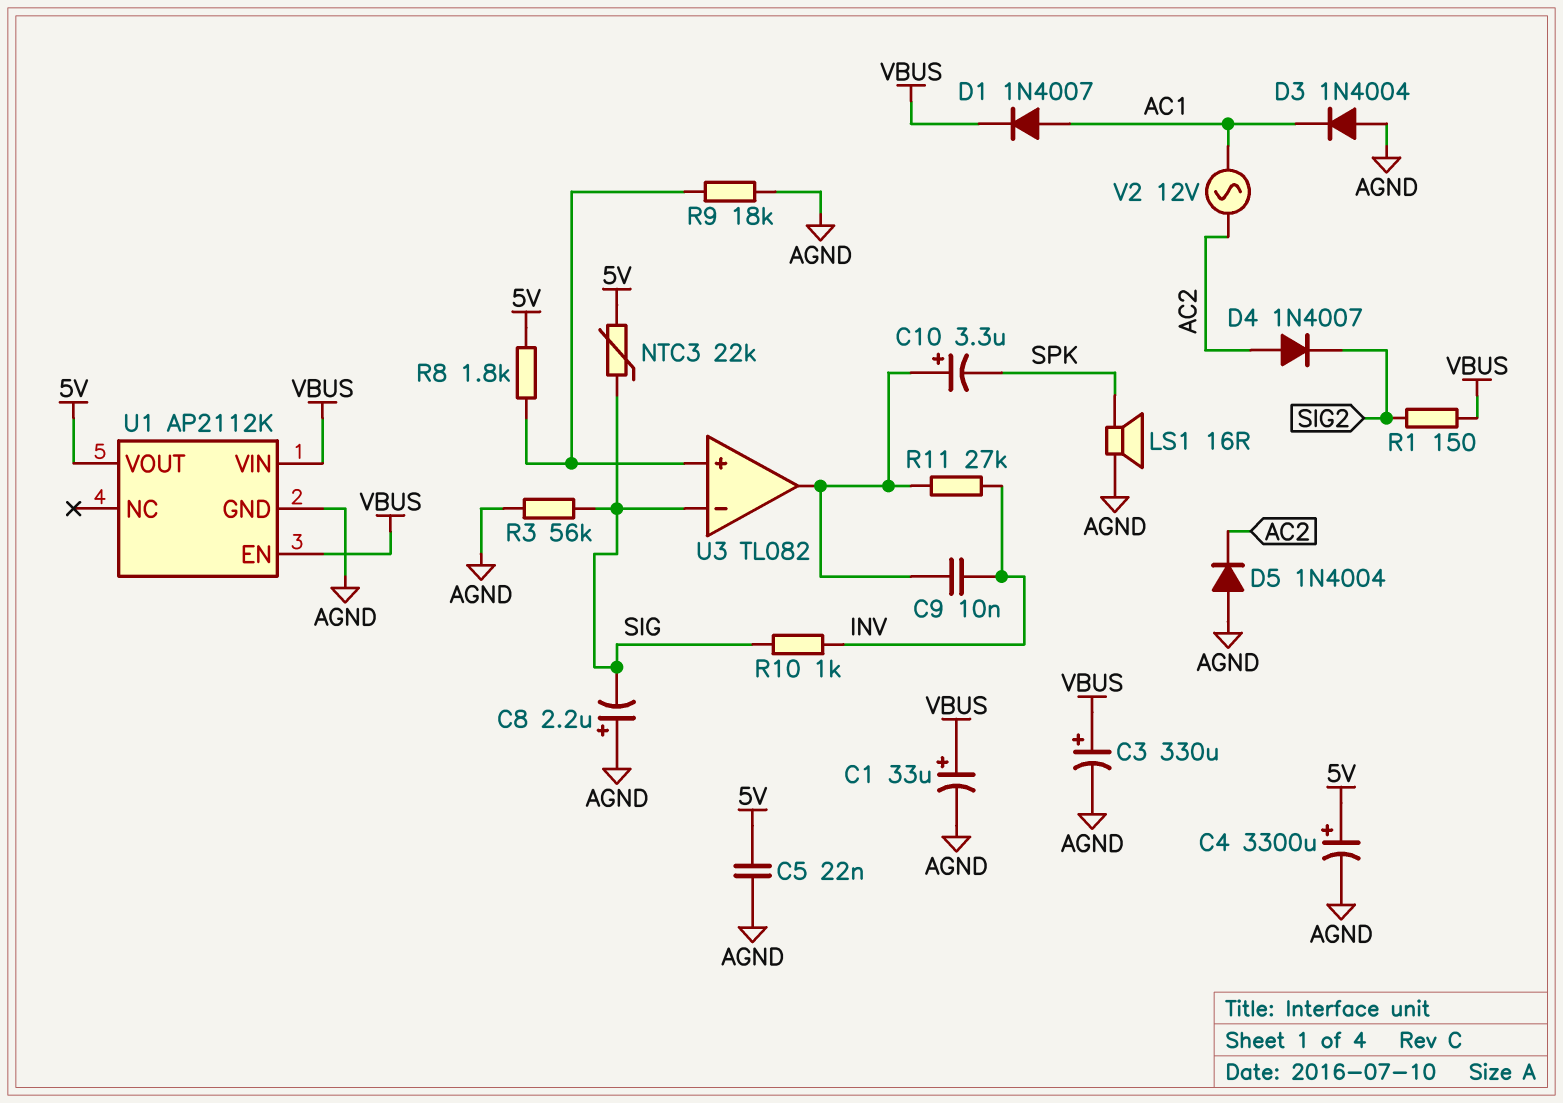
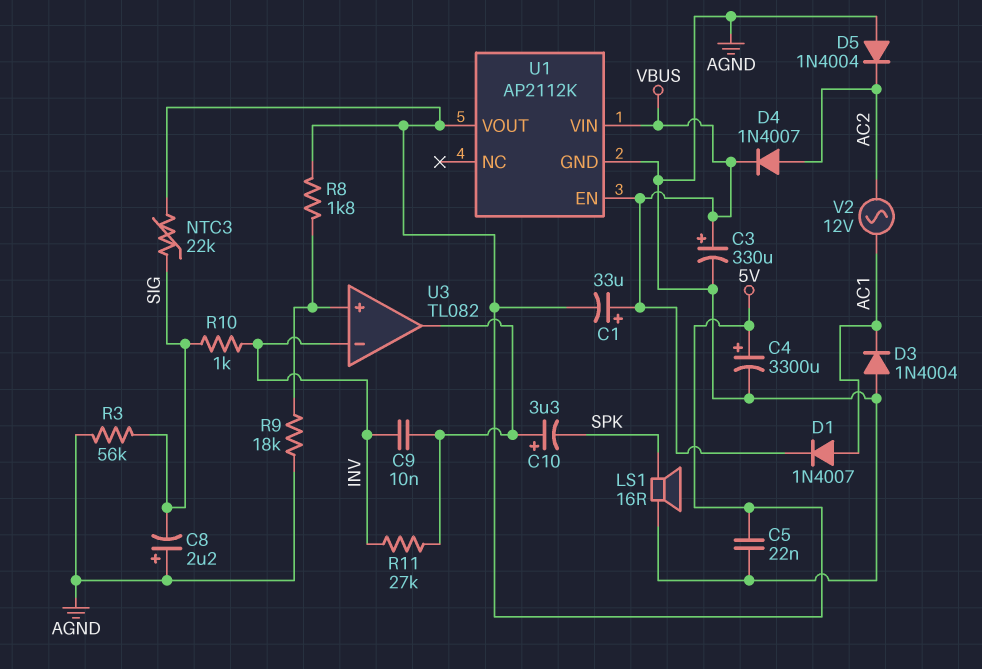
C1: 33uF (plus VBUS, minus AGND) -> 33uF (plus VBUS, minus 5V)
D4: diode 1N4007 (A AC2, K SIG2) -> diode 1N4007 (A AC2, K VBUS)
R1: 150 (SIG2, VBUS) -> none
U3 pin in-: SIG -> INV

